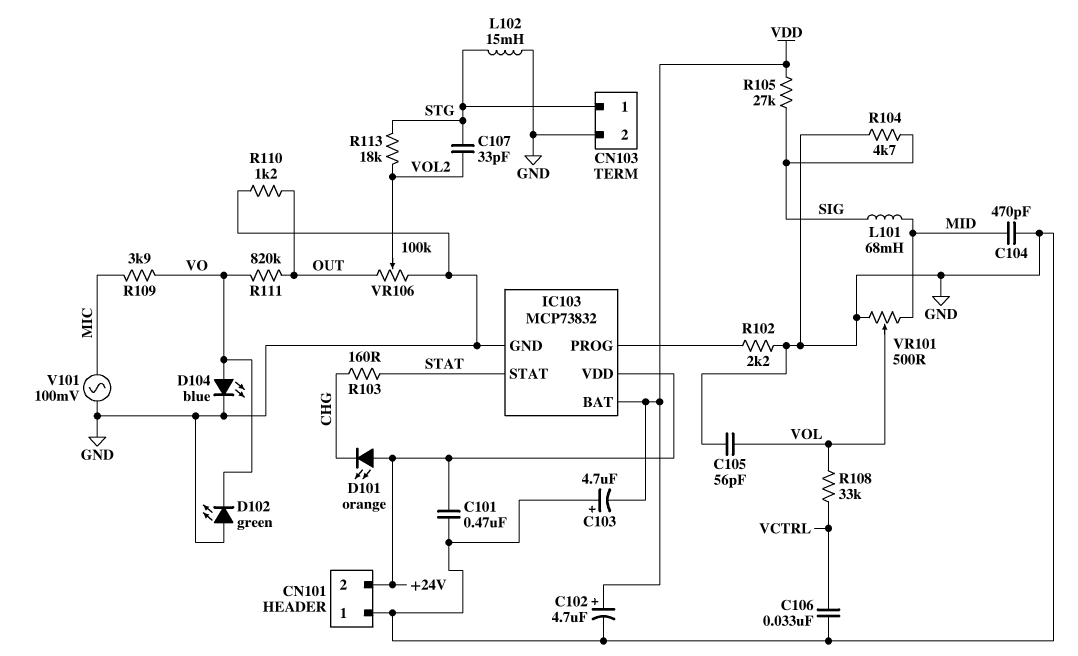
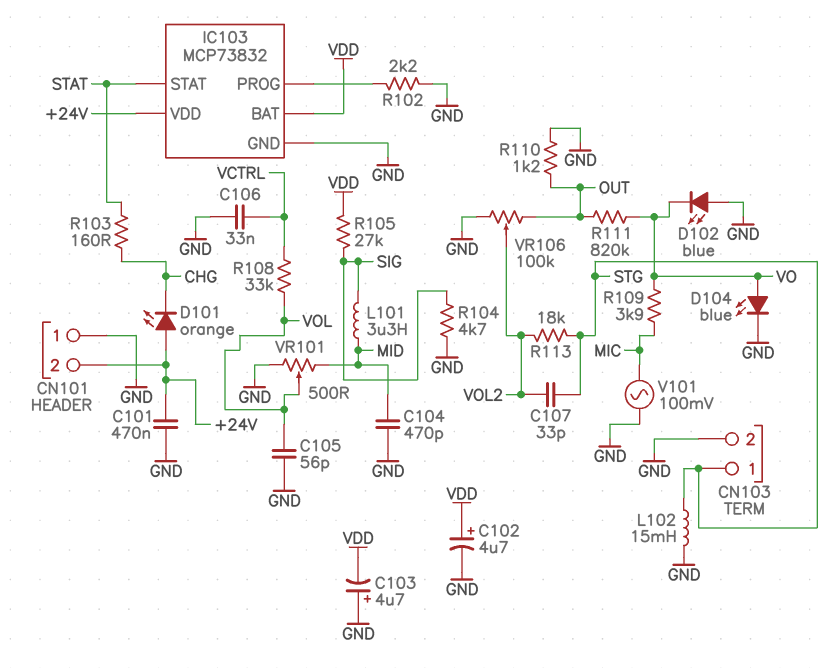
D102: LED green (A GND, K VO) -> LED blue (A GND, K VO)
L101: 68mH (MID, SIG) -> 3.3uH (MID, SIG)

